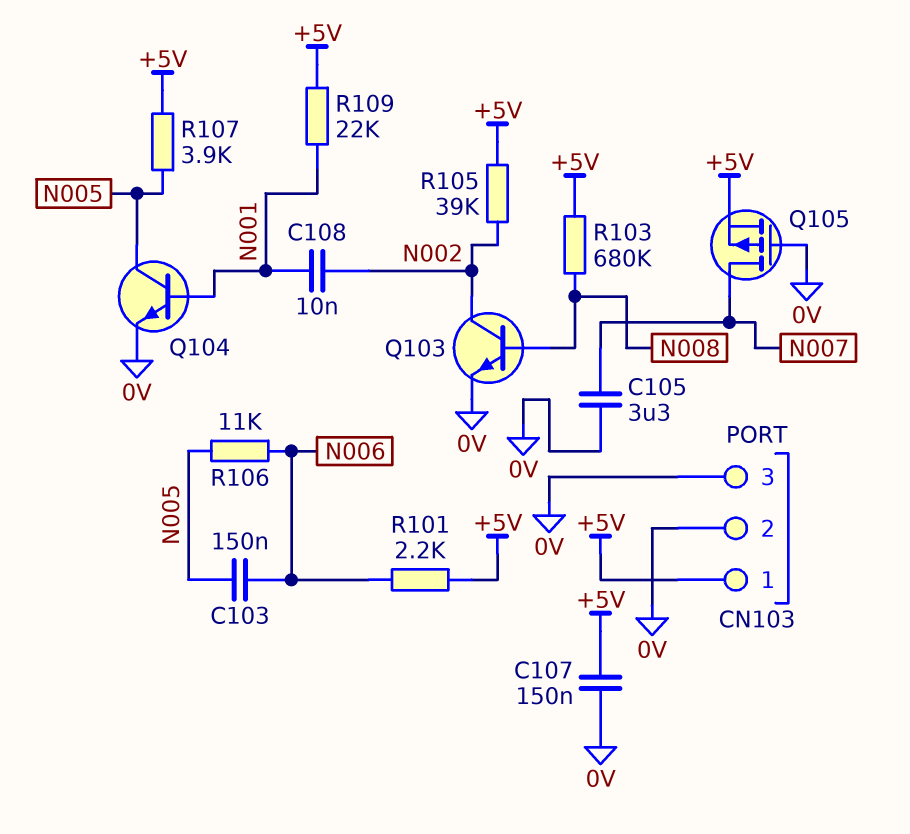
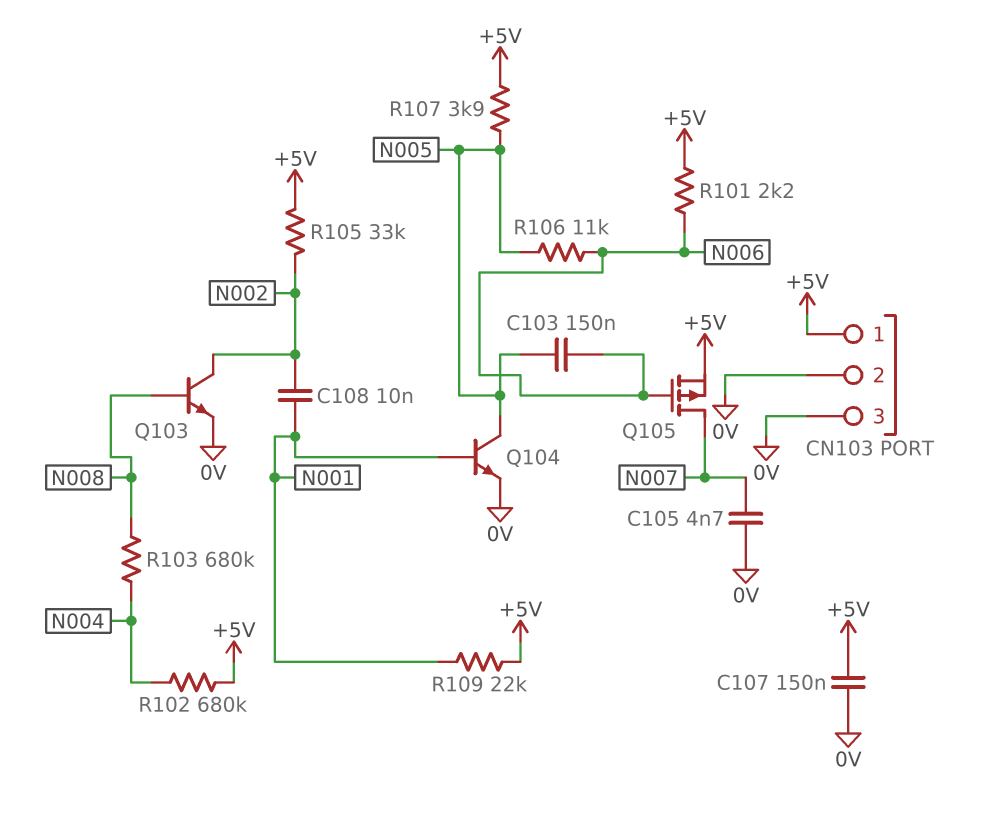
C105: 3.3uF (0V, N007) -> 4.7nF (0V, N007)
Q105: PMOS (G 0V, D N007, S +5V) -> PMOS (G N006, D N007, S +5V)
R102: none -> 680k (+5V, N004)
R103: 680k (+5V, N008) -> 680k (N004, N008)
R105: 39k (+5V, N002) -> 33k (+5V, N002)

